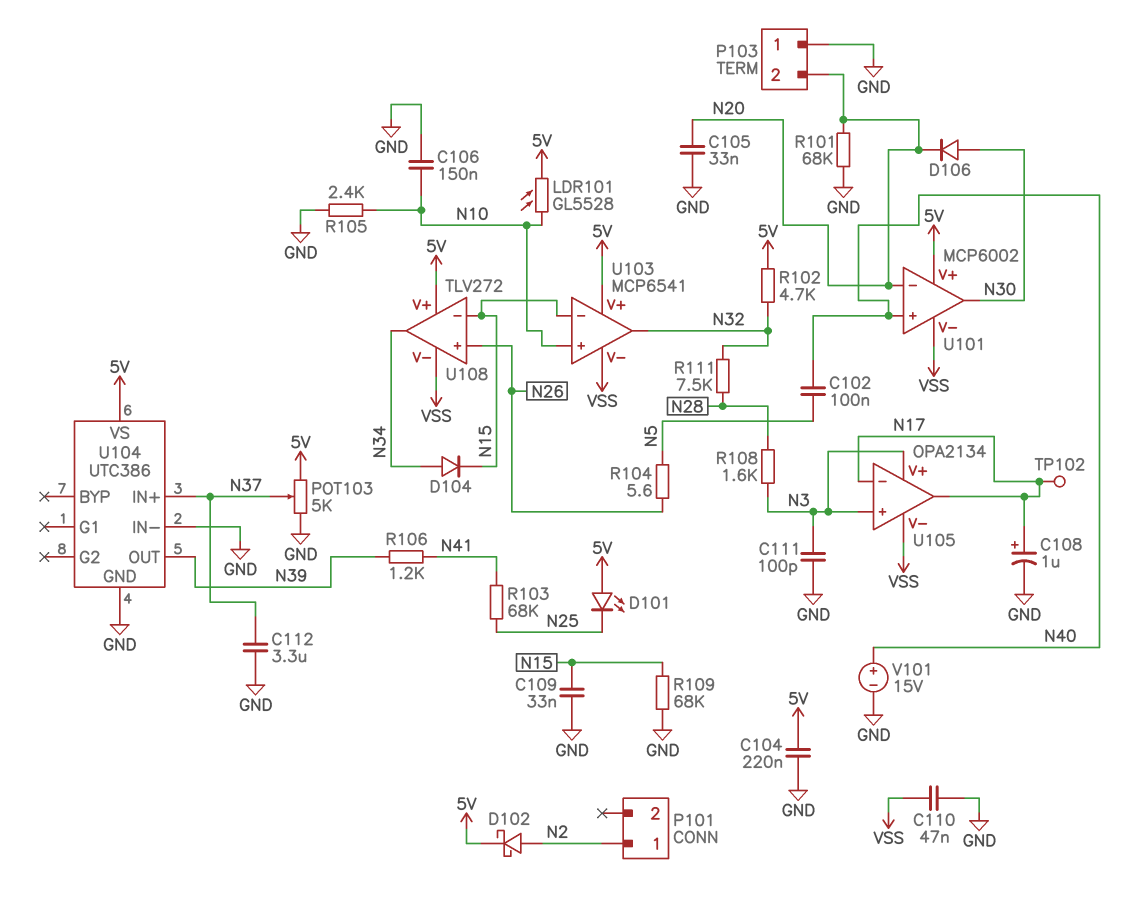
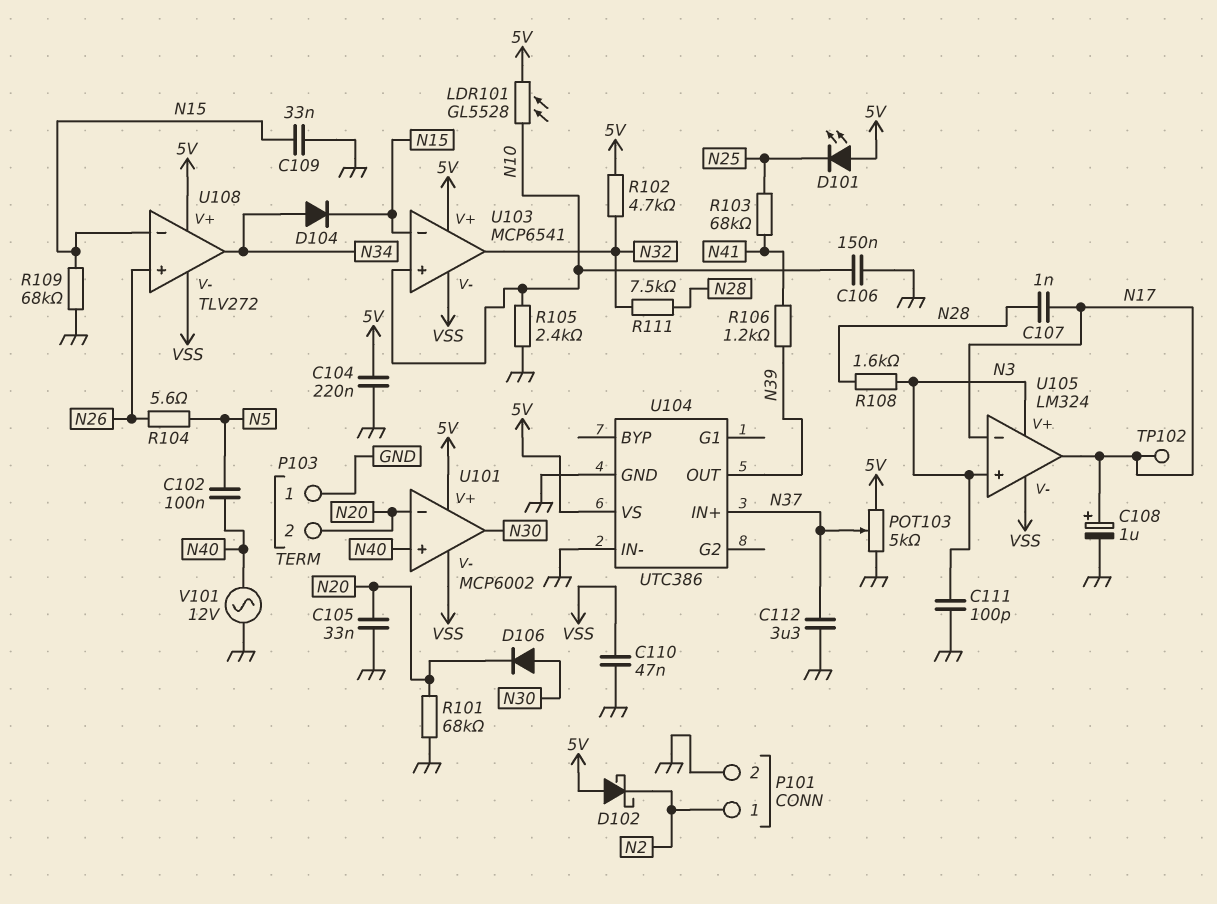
C107: none -> 1nF (N17, N28)
D102: schottky (A N2, K 5V) -> schottky (A 5V, K N2)
P101 pin 2: none -> GND
U105: OPA2134 -> LM324
V101: 15V (plus N40, minus GND) -> AC 12V (GND, N40)

